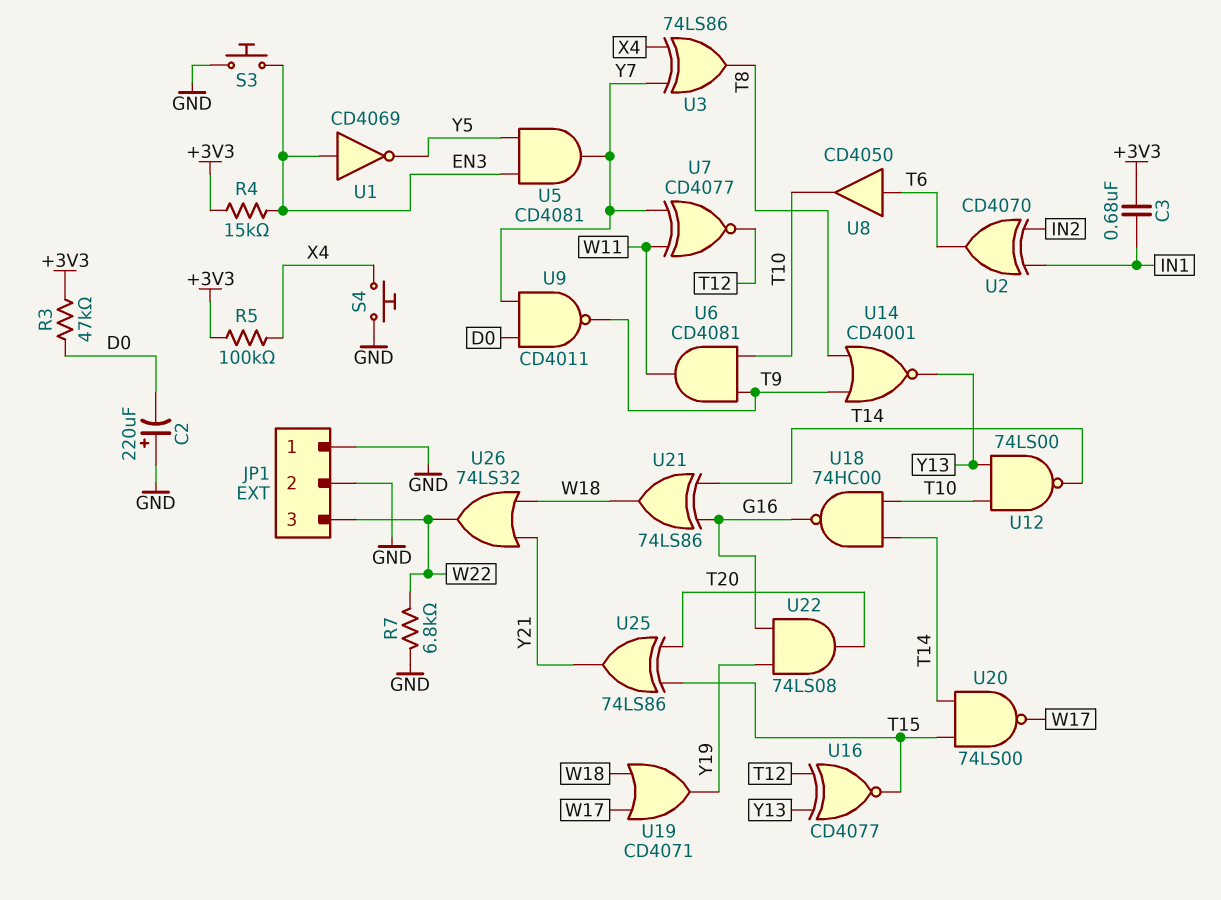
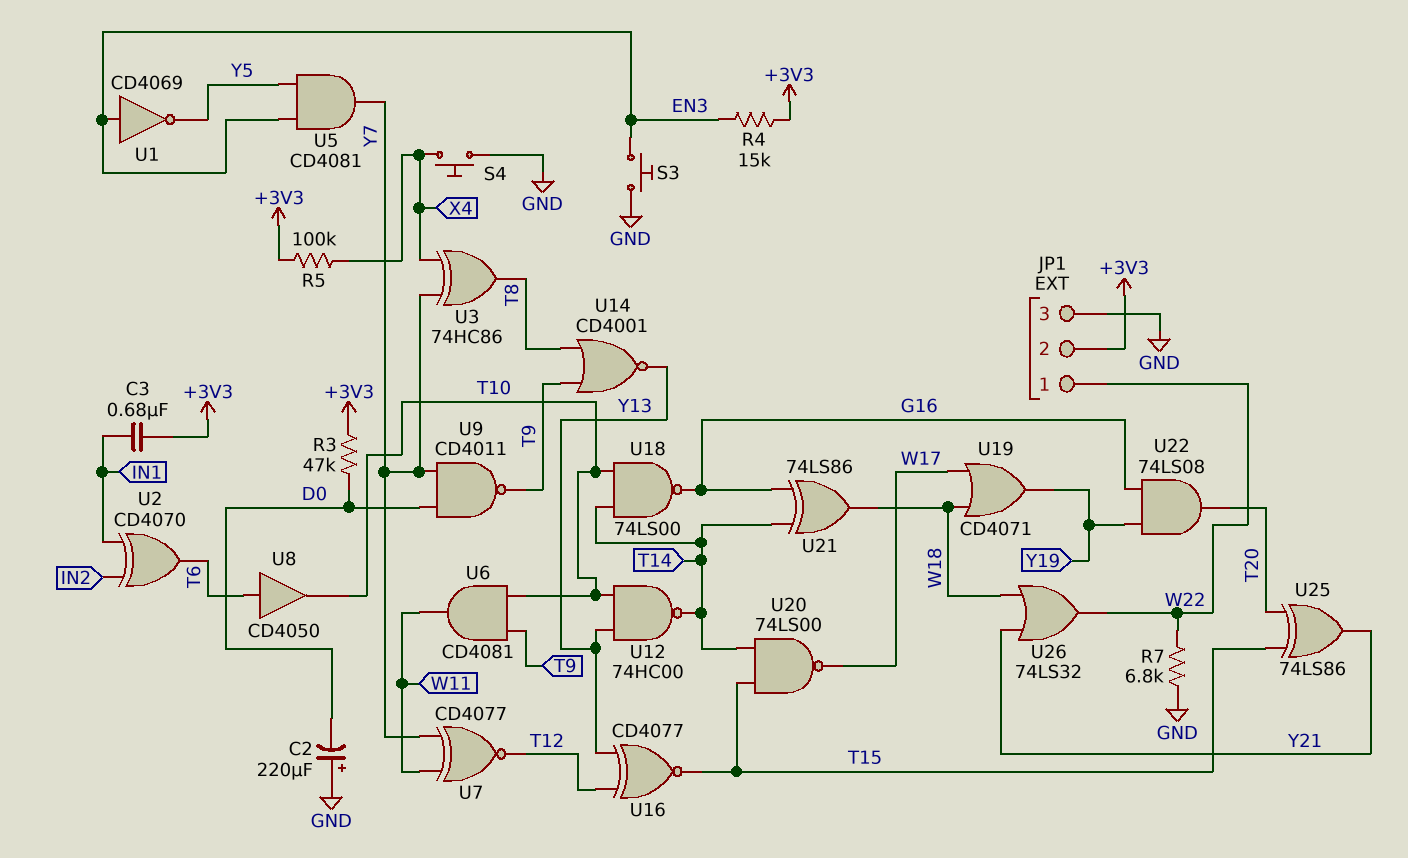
JP1 pin 1: GND -> W22
JP1 pin 2: GND -> +3V3
JP1 pin 3: W22 -> GND
U3: XOR 74LS86 (in X4, in Y7, out T8) -> XOR 74HC86 (in X4, in Y7, out T8)
U12: NAND 74LS00 (in T10, in Y13, out T14) -> NAND 74HC00 (in T10, in Y13, out T14)
U18: NAND 74HC00 (in T10, in T14, out G16) -> NAND 74LS00 (in T10, in T14, out G16)

